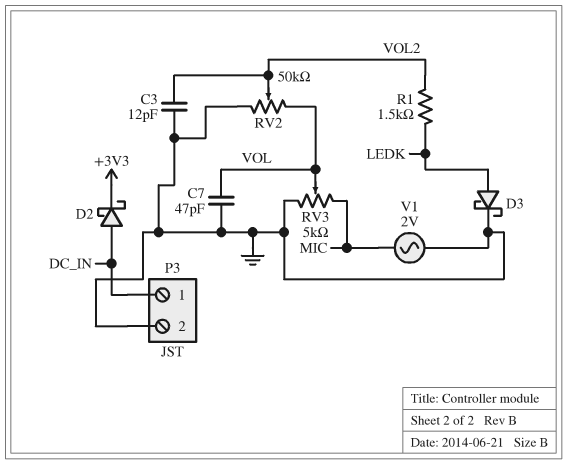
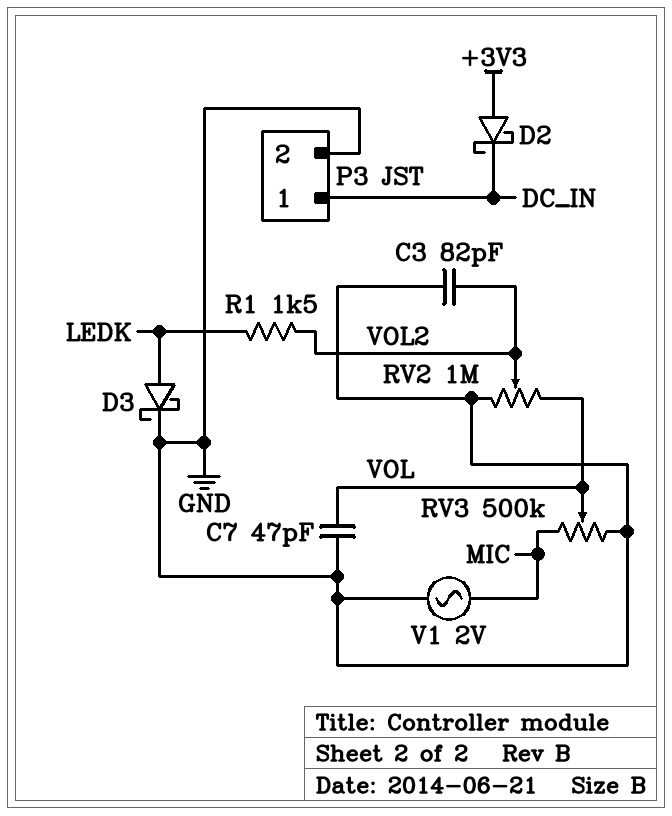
C3: 12pF (GND, VOL2) -> 82pF (GND, VOL2)
D2: schottky (A DC_IN, K +3V3) -> schottky (A +3V3, K DC_IN)
RV2: 50k (GND, VOL, wiper VOL2) -> 1M (GND, VOL, wiper VOL2)
RV3: 5k (GND, MIC, wiper VOL) -> 500k (GND, MIC, wiper VOL)

